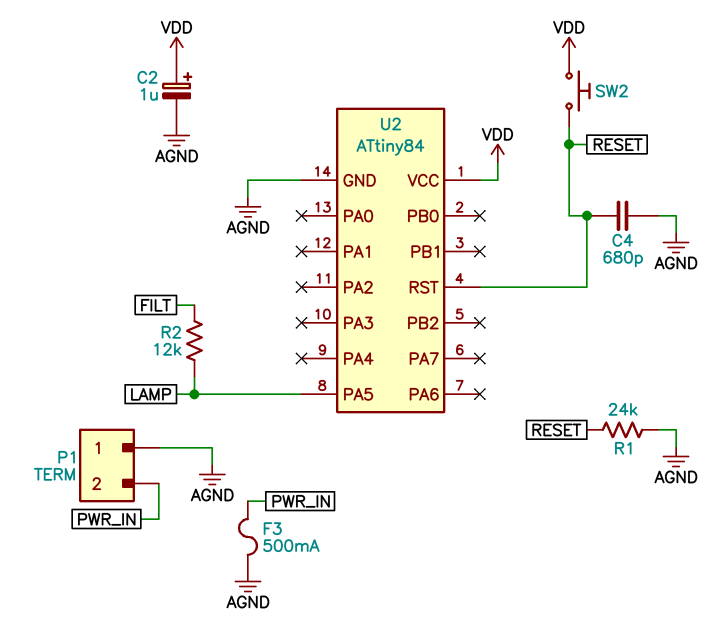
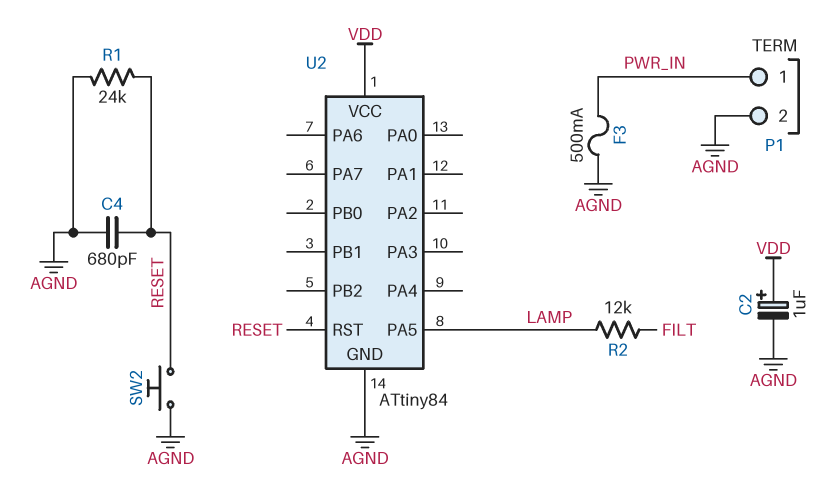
P1 pin 1: AGND -> PWR_IN
P1 pin 2: PWR_IN -> AGND
SW2: button (RESET, VDD) -> button (AGND, RESET)

